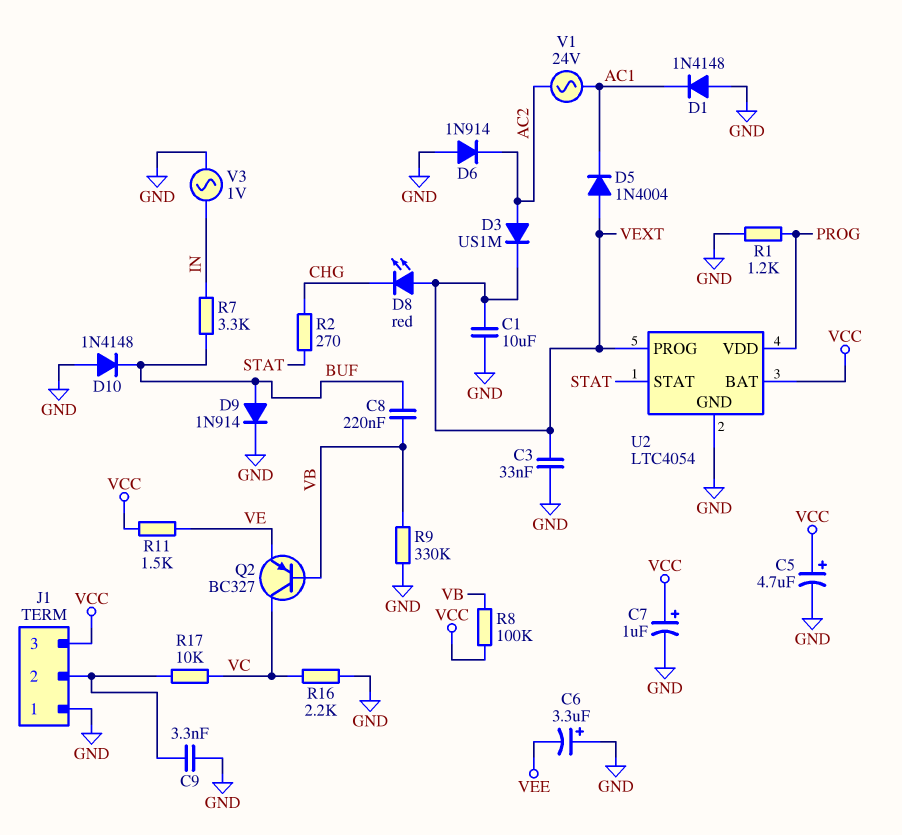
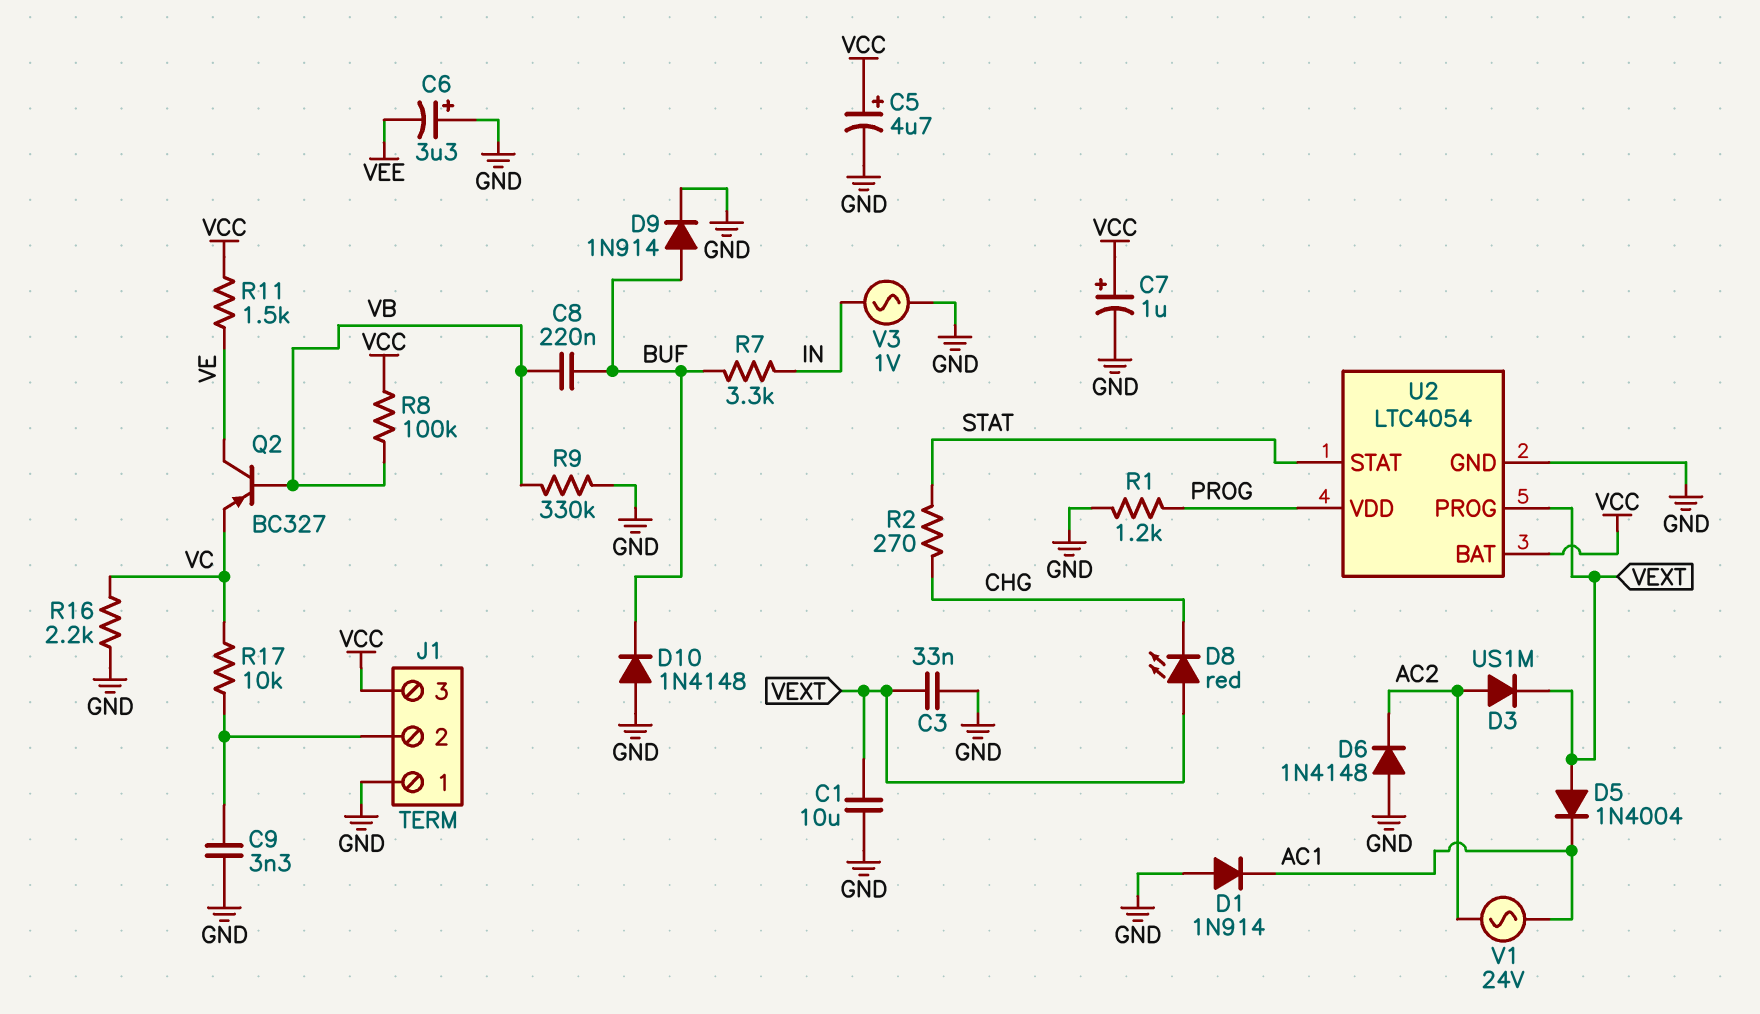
D1: diode 1N4148 (A GND, K AC1) -> diode 1N914 (A GND, K AC1)
D6: diode 1N914 (A GND, K AC2) -> diode 1N4148 (A GND, K AC2)
Q2: PNP BC327 (B VB, C VC, E VE) -> PNP BC327 (B VB, C VE, E VC)

